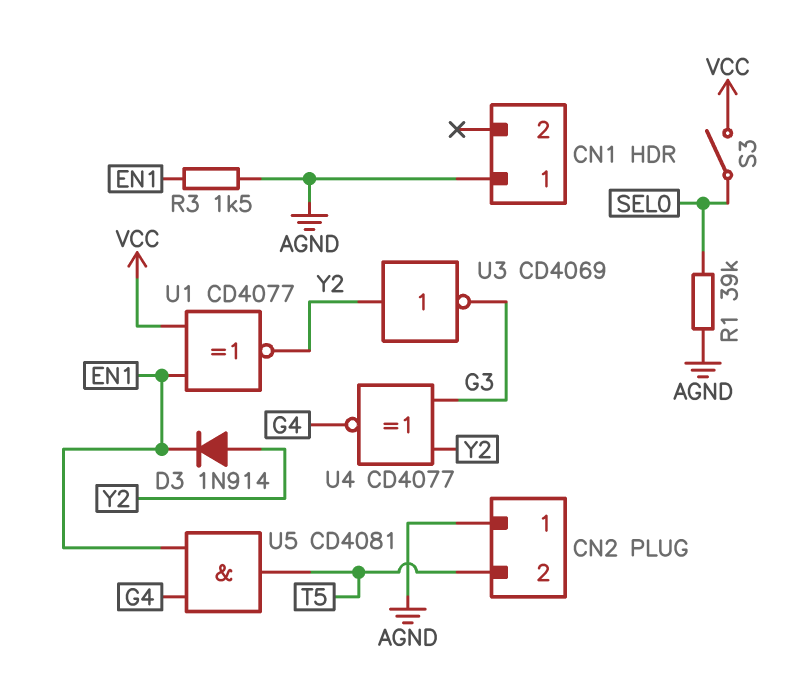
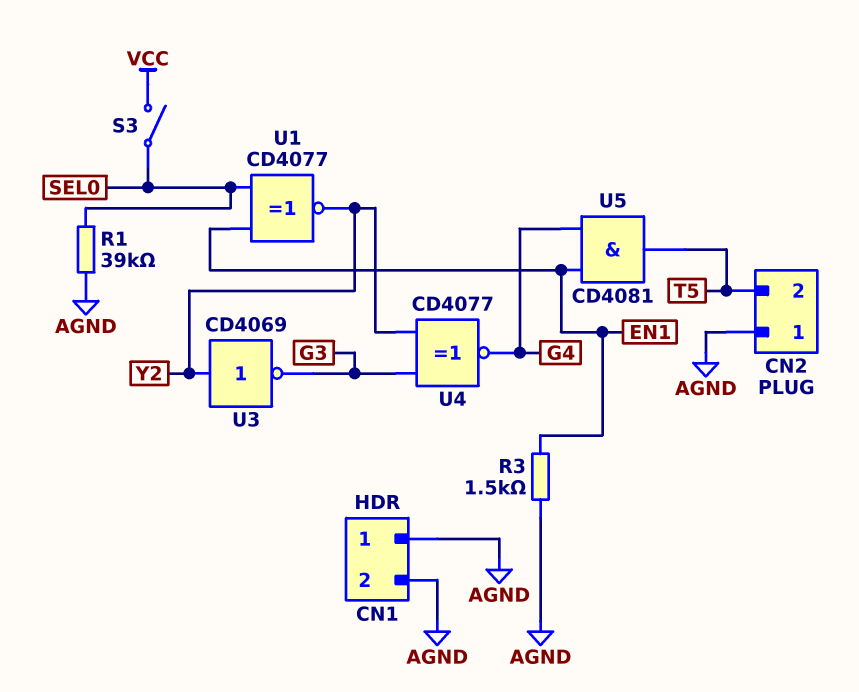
CN1 pin 2: none -> AGND
D3: diode 1N914 (A Y2, K EN1) -> none
U1: XNOR CD4077 (in EN1, in VCC, out Y2) -> XNOR CD4077 (in EN1, in SEL0, out Y2)

